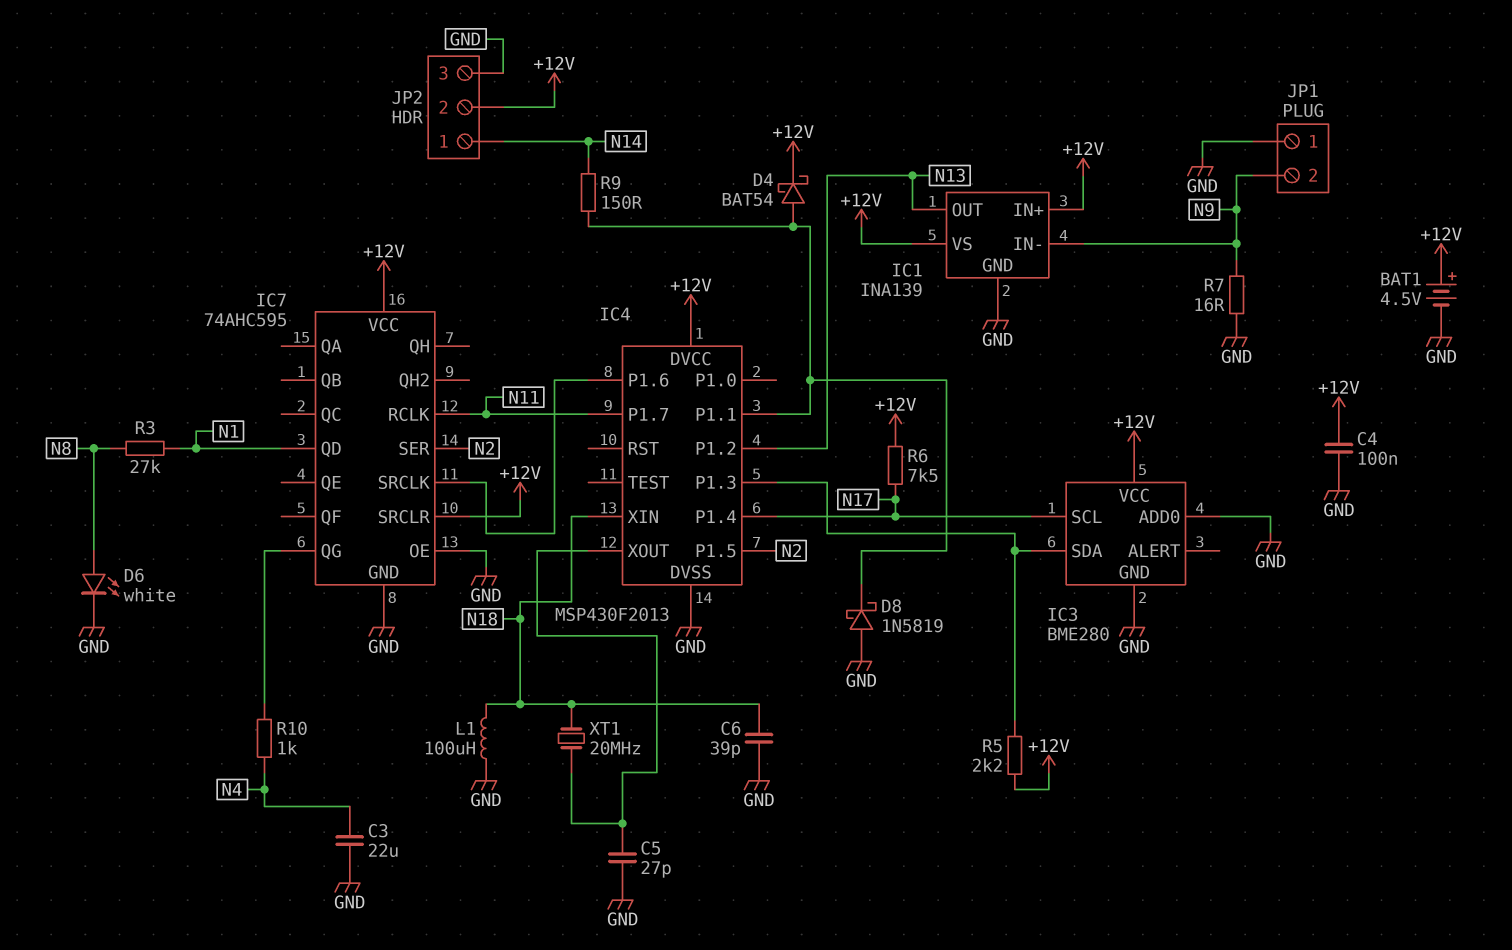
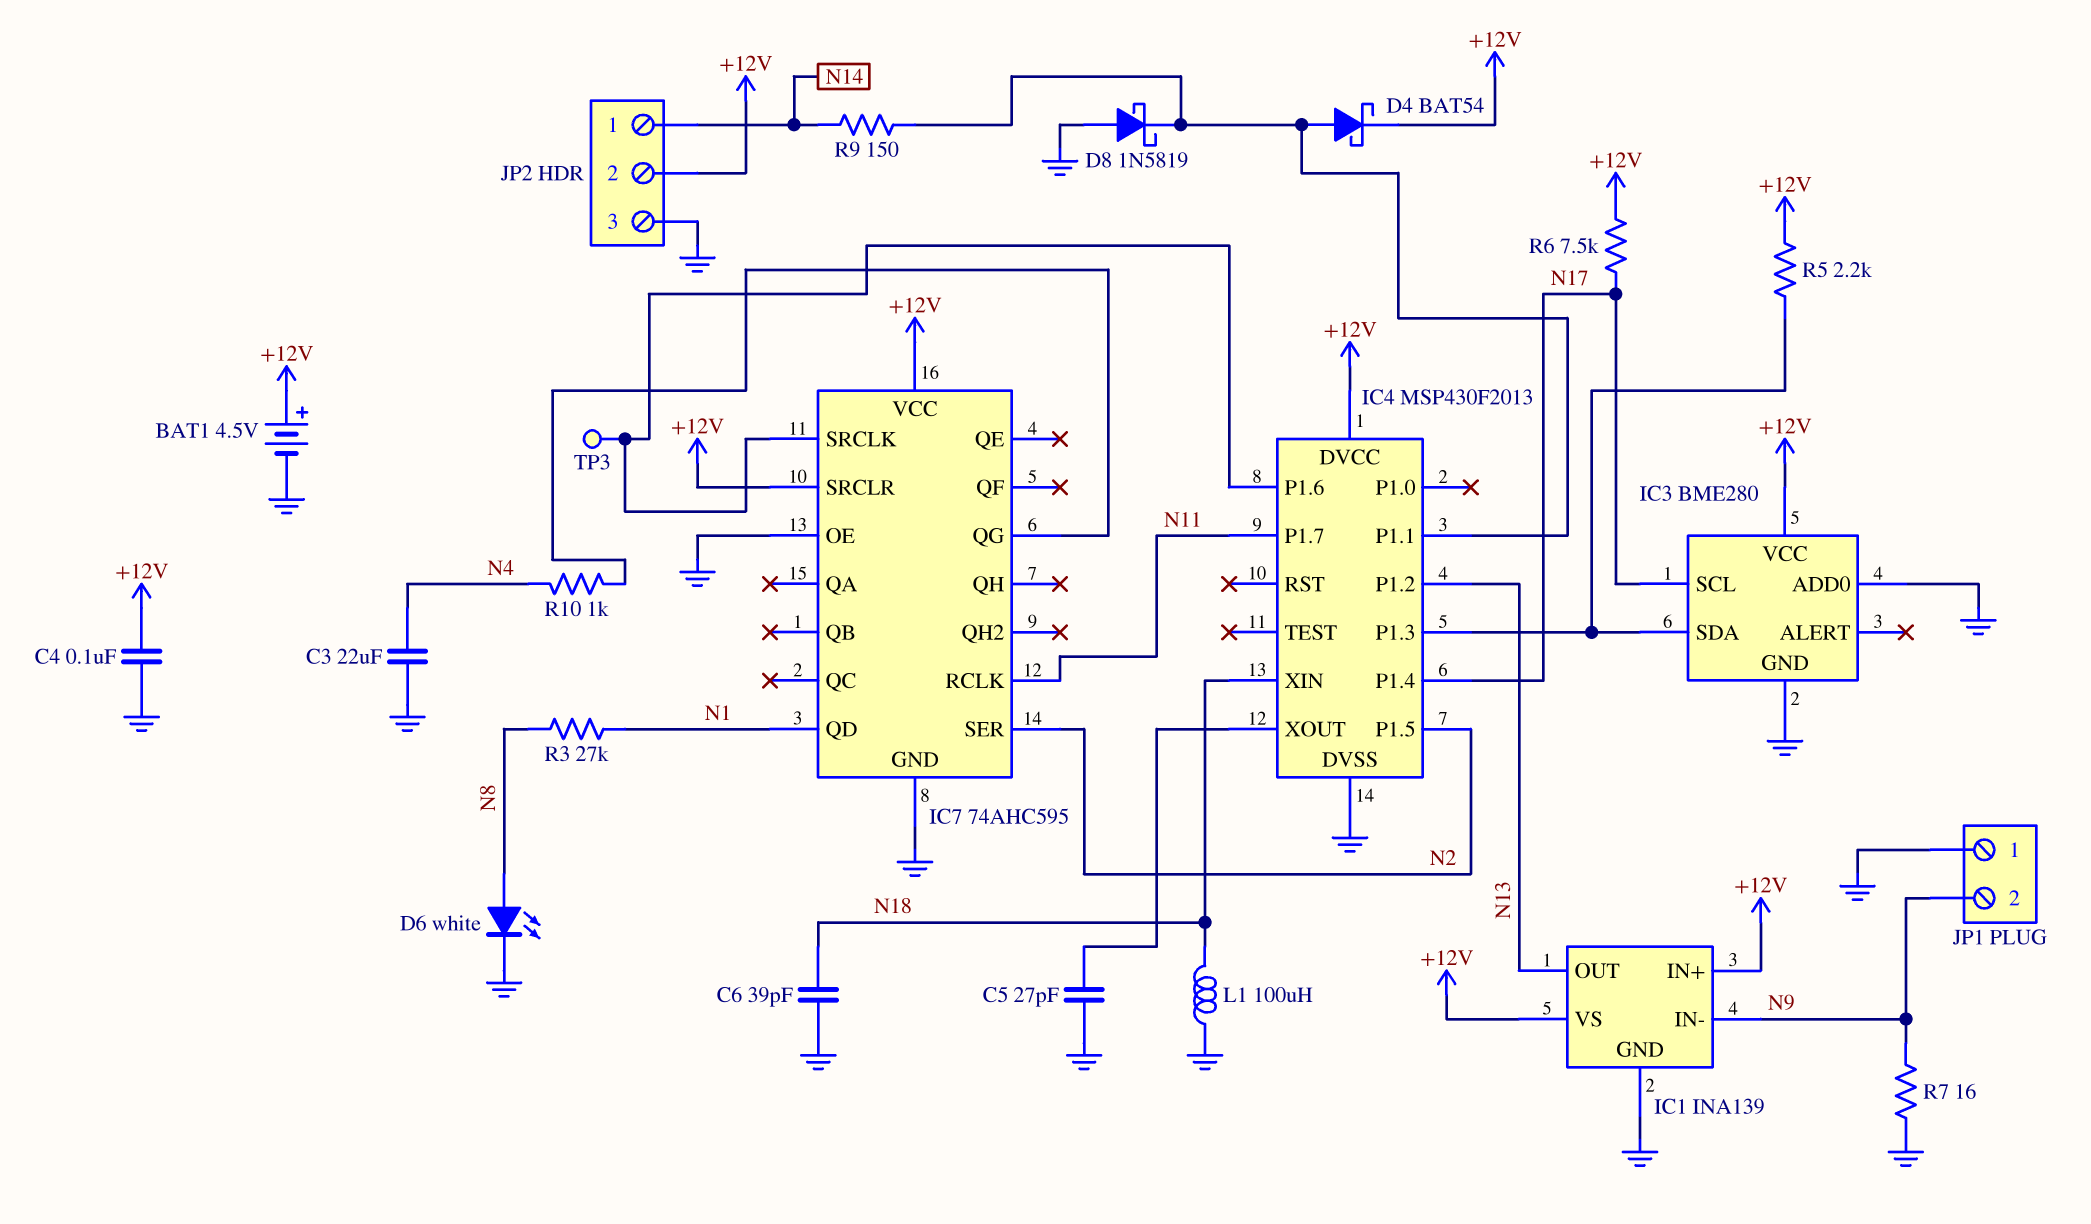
TP3: none -> test point (IC4/P1.6)
XT1: 20MHz (IC4/XOUT, N18) -> none

